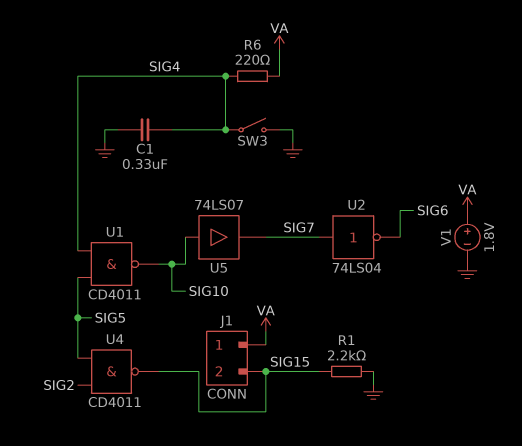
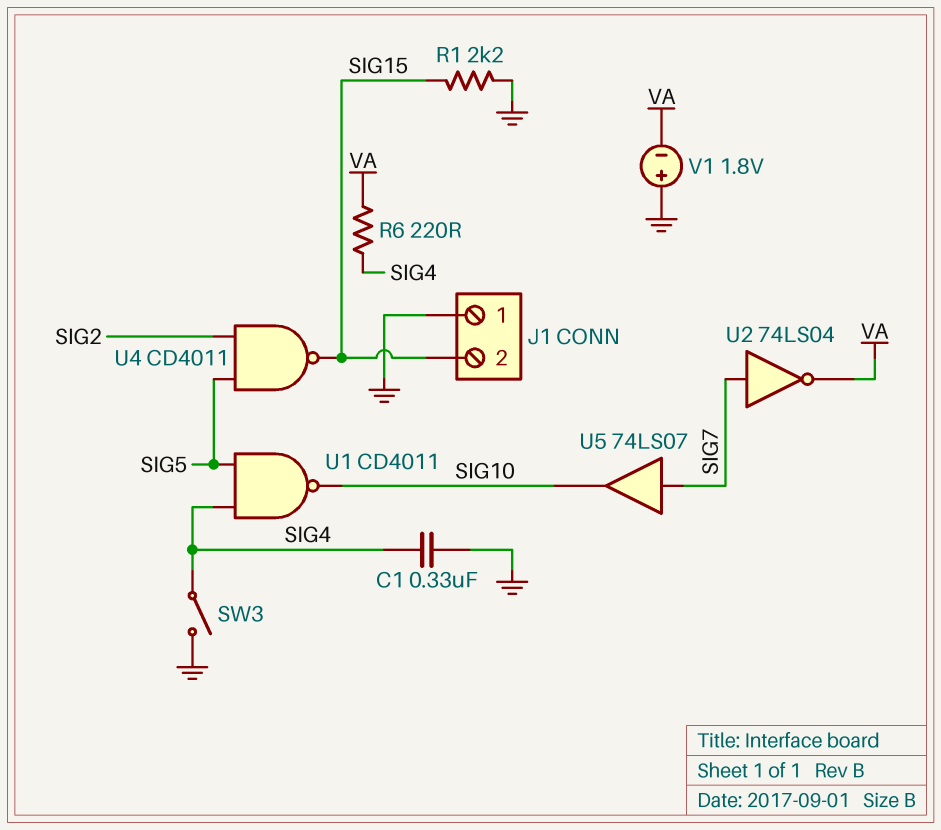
J1 pin 1: VA -> GND
U2: NOT 74LS04 (in SIG7, out SIG6) -> NOT 74LS04 (in SIG7, out VA)
U5: buffer 74LS07 (in SIG10, out SIG7) -> buffer 74LS07 (in SIG7, out SIG10)
V1: 1.8V (plus VA, minus GND) -> 1.8V (plus GND, minus VA)

